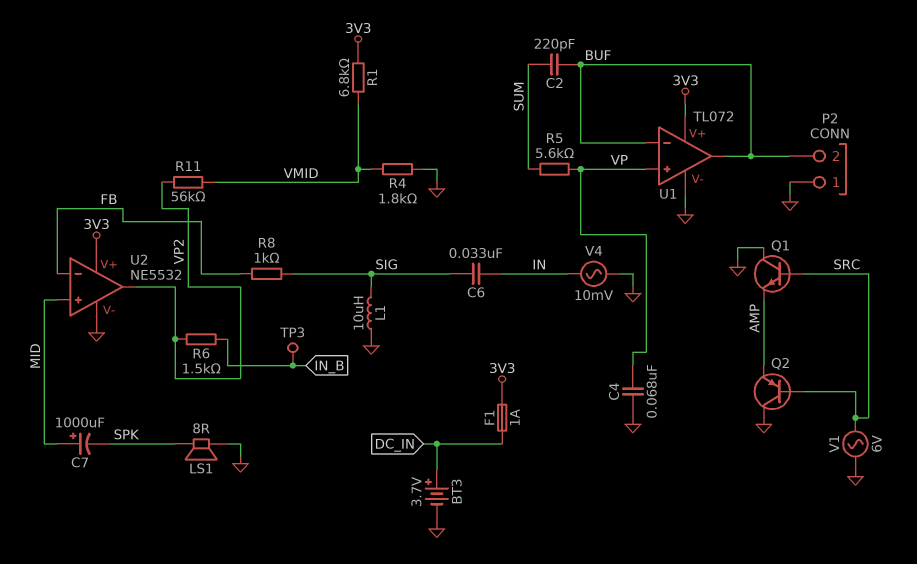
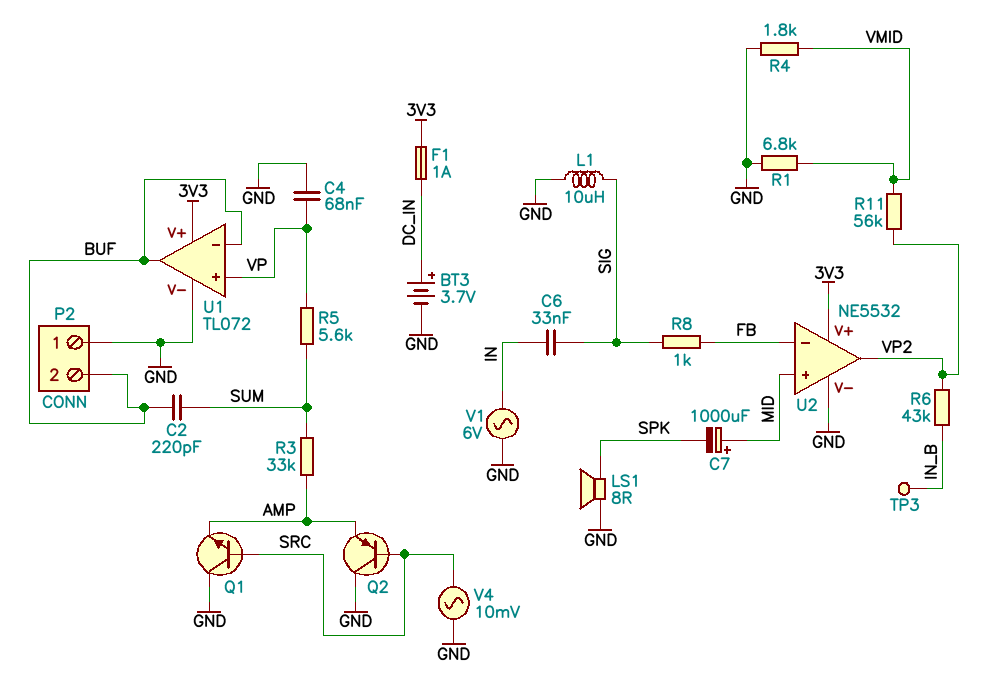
R1: 6.8k (3V3, VMID) -> 6.8k (GND, VMID)
R3: none -> 33k (AMP, SUM)
R6: 1.5k (IN_B, VP2) -> 43k (IN_B, VP2)
V1: AC 6V (GND, SRC) -> AC 6V (GND, IN)
V4: AC 10mV (GND, IN) -> AC 10mV (GND, SRC)

